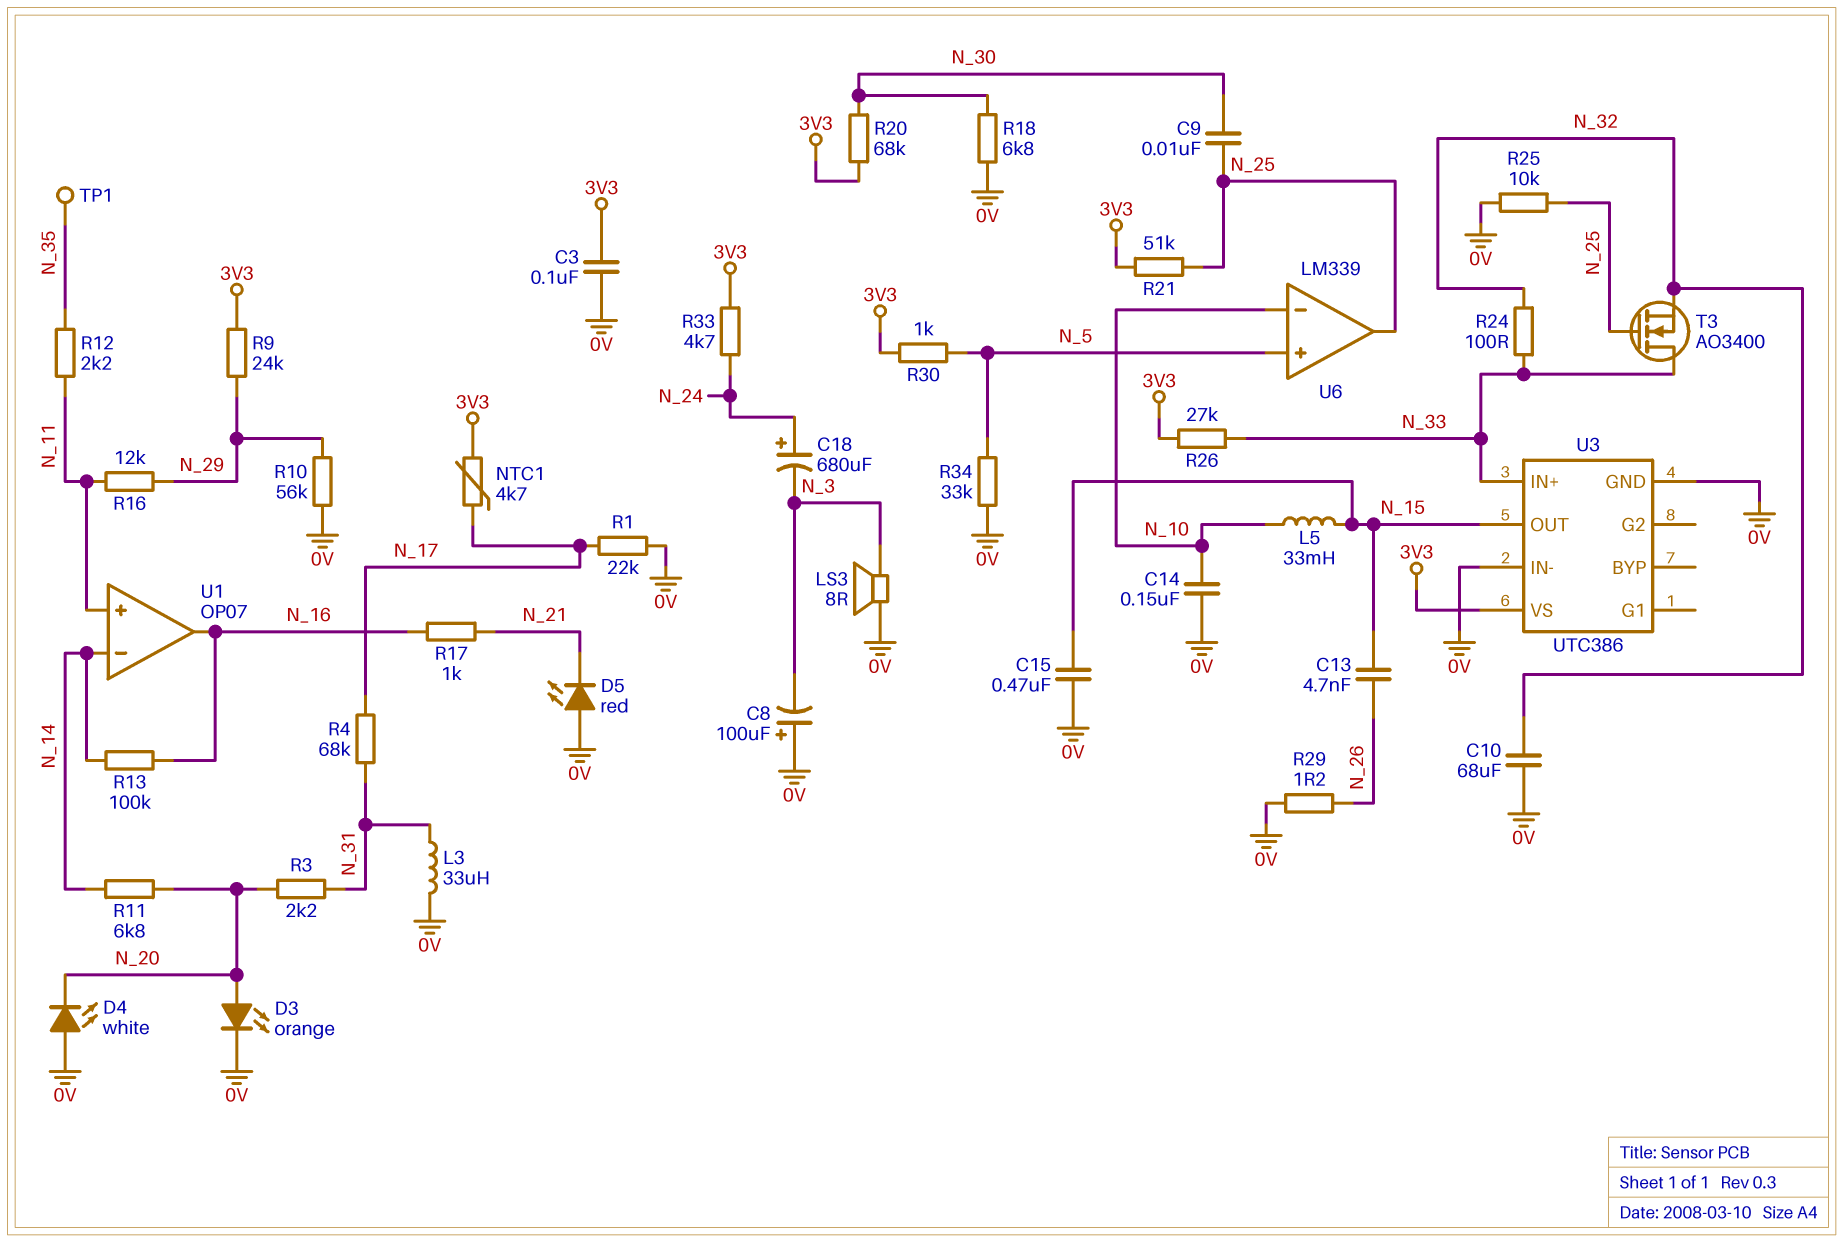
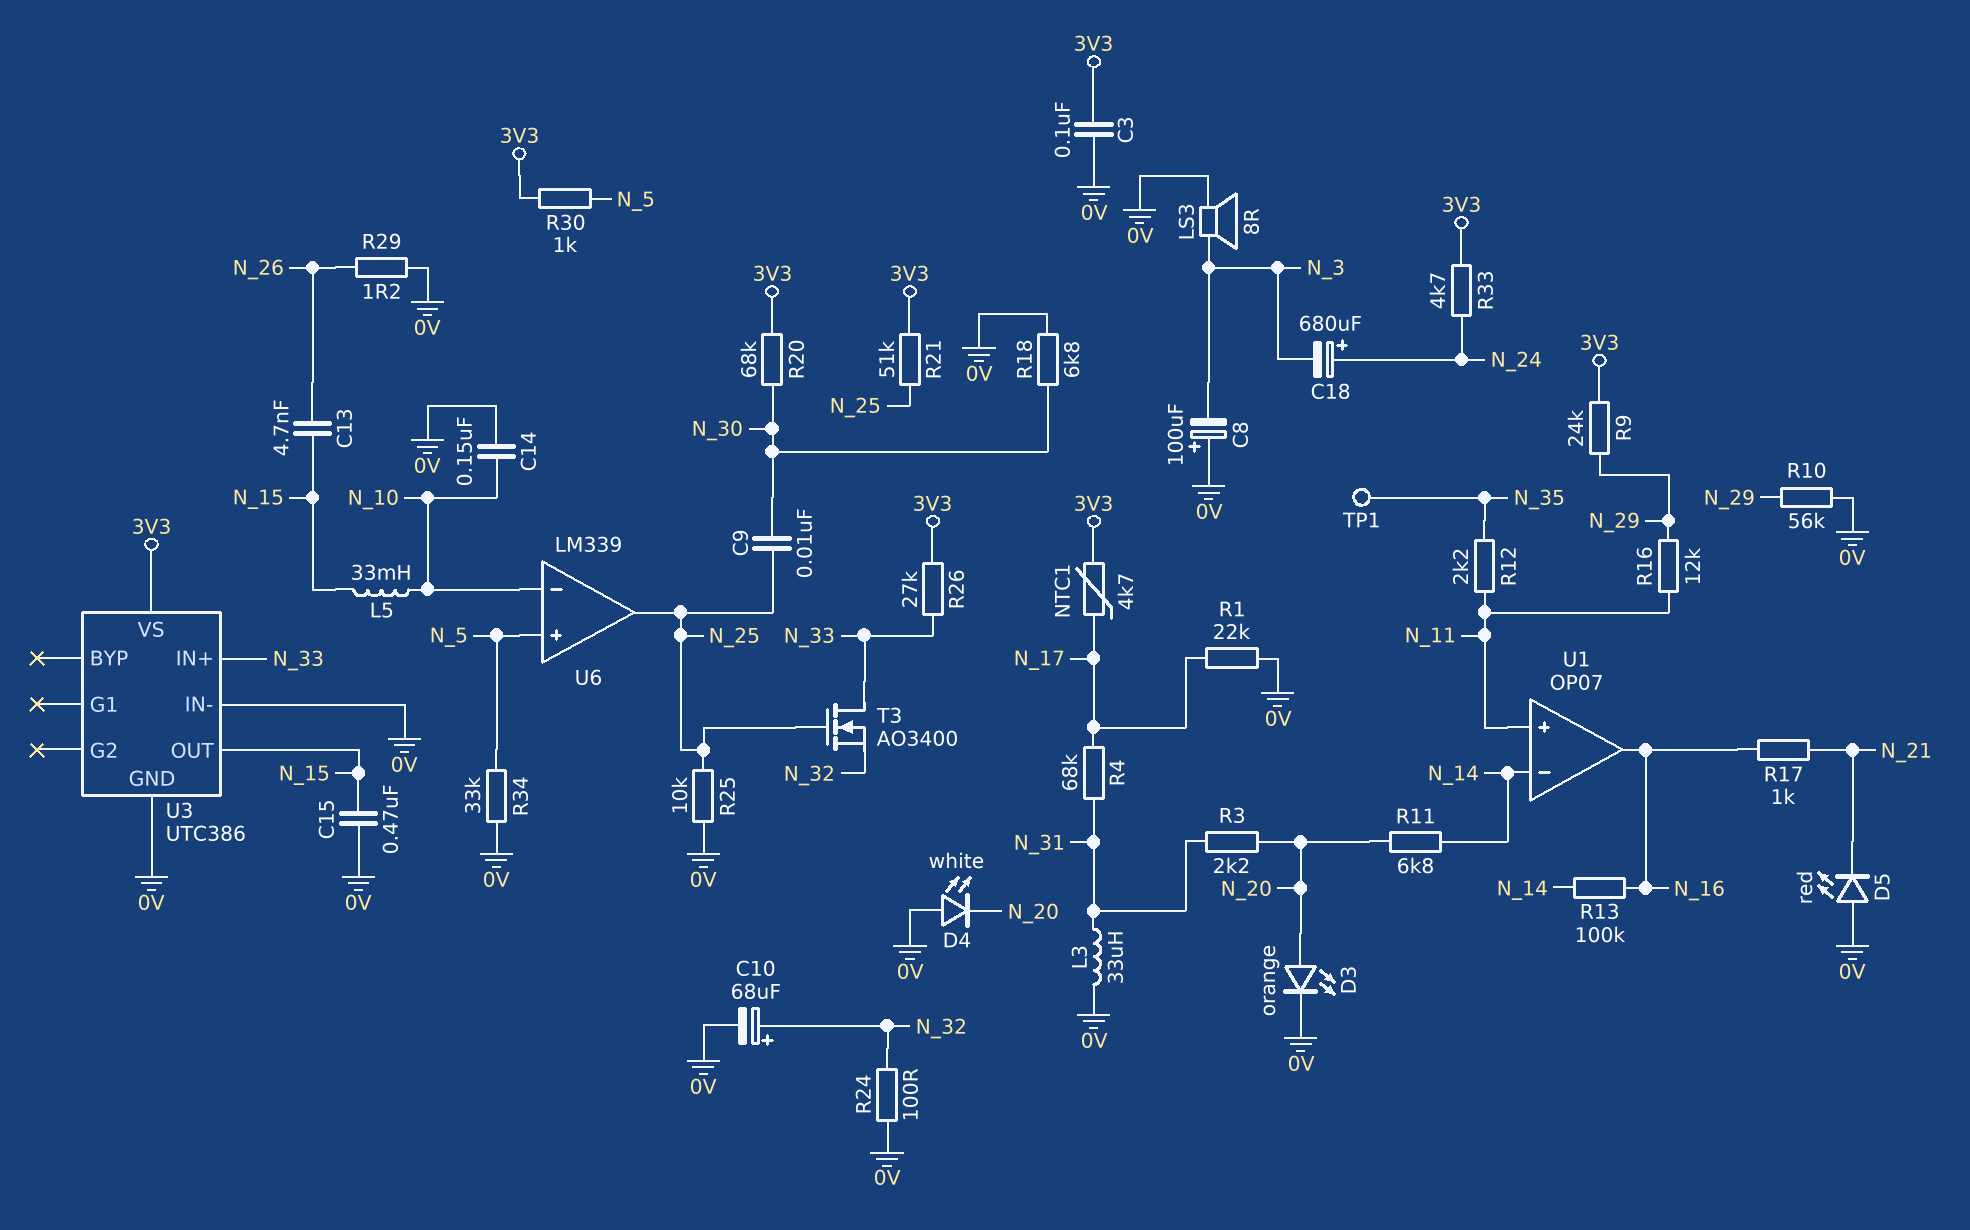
C10: 68uF (0V, N_32) -> 68uF (plus N_32, minus 0V)
R24: 100 (N_32, N_33) -> 100 (0V, N_32)

